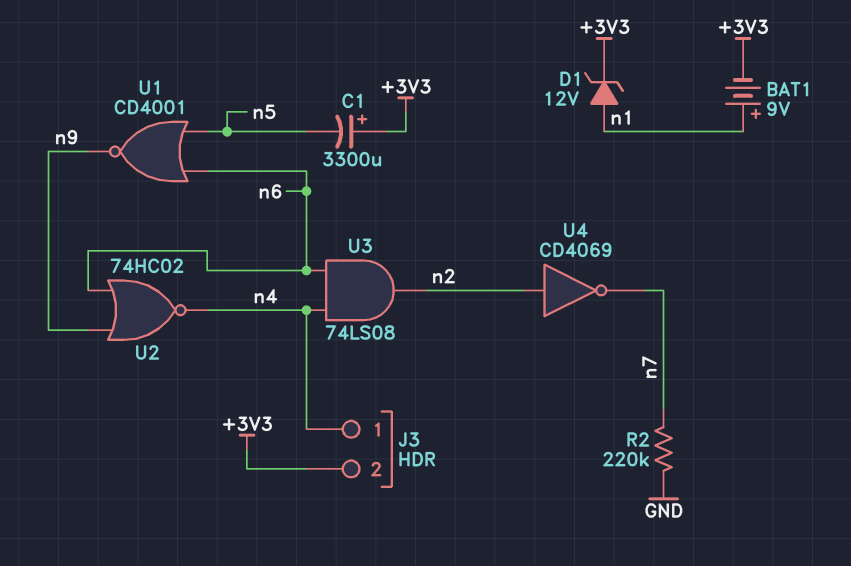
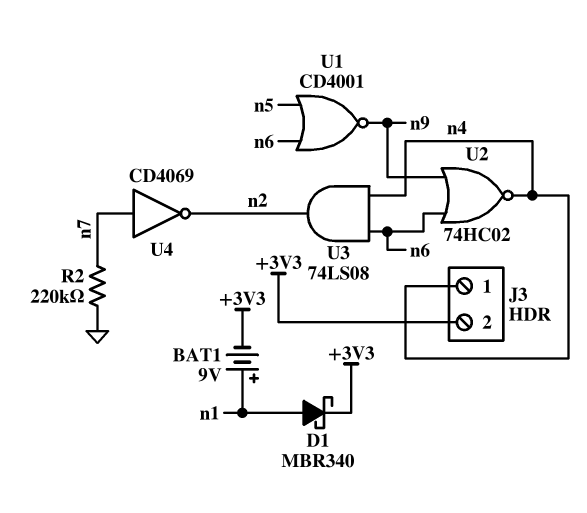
C1: 3300uF (plus +3V3, minus n5) -> none
D1: zener 12V (A n1, K +3V3) -> schottky MBR340 (A n1, K +3V3)
U4: NOT CD4069 (in n2, out n7) -> NOT CD4069 (in n7, out n2)

